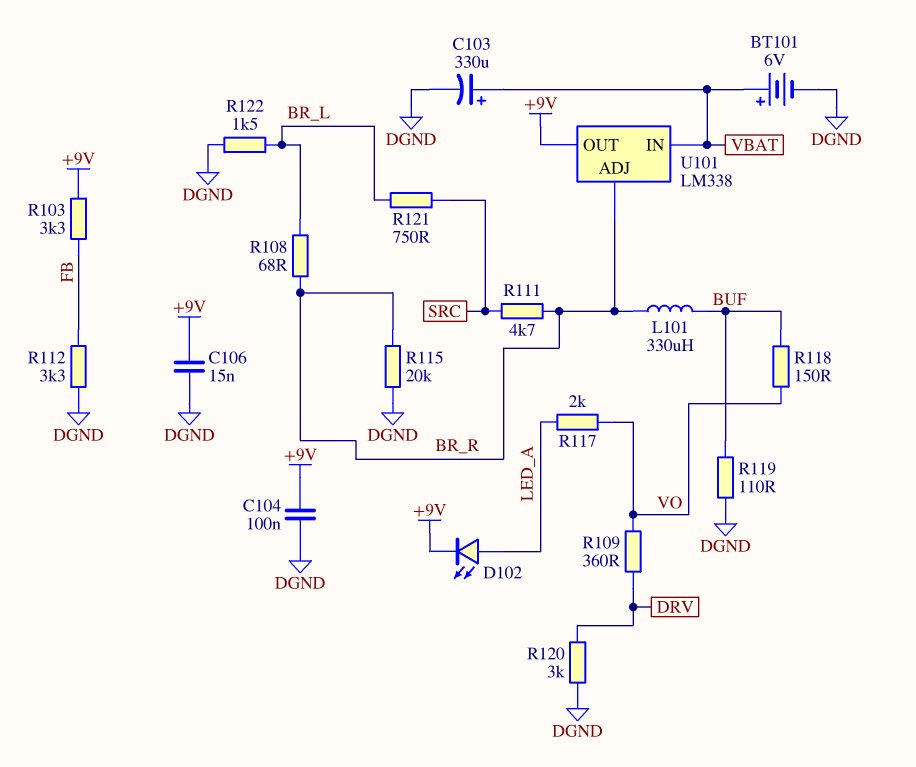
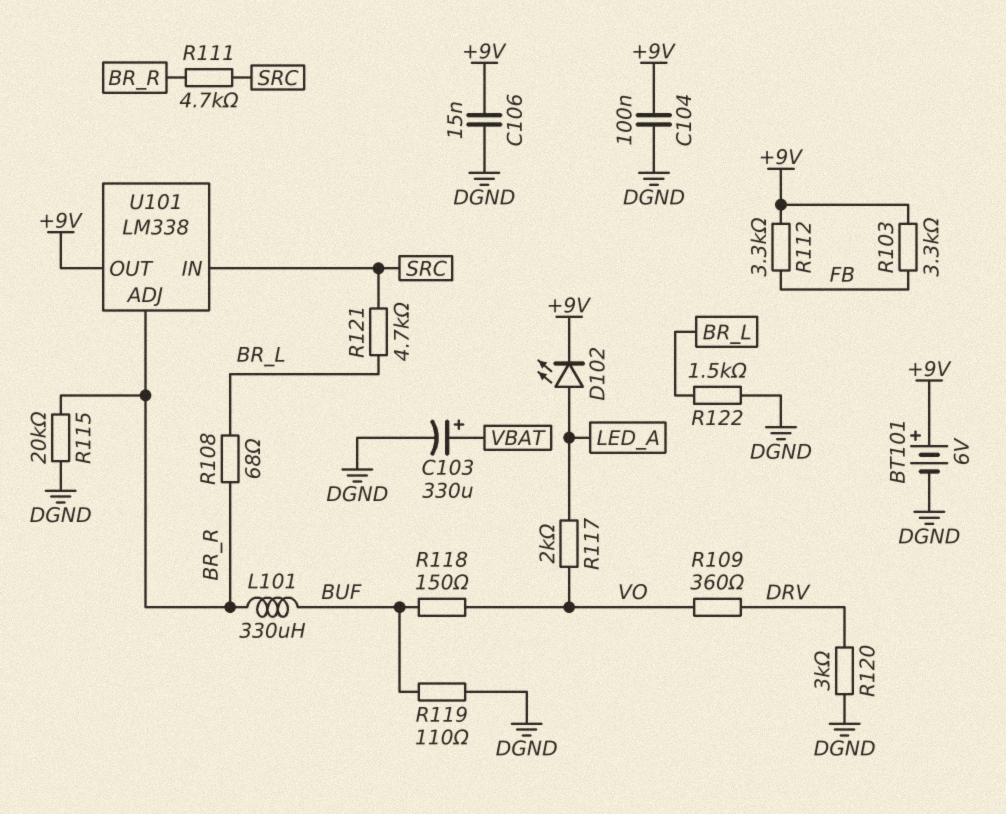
BT101: 6V (plus VBAT, minus DGND) -> 6V (plus +9V, minus DGND)
R112: 3.3k (DGND, FB) -> 3.3k (+9V, FB)
R121: 750 (BR_L, SRC) -> 4.7k (BR_L, SRC)
U101 pin IN: VBAT -> SRC

